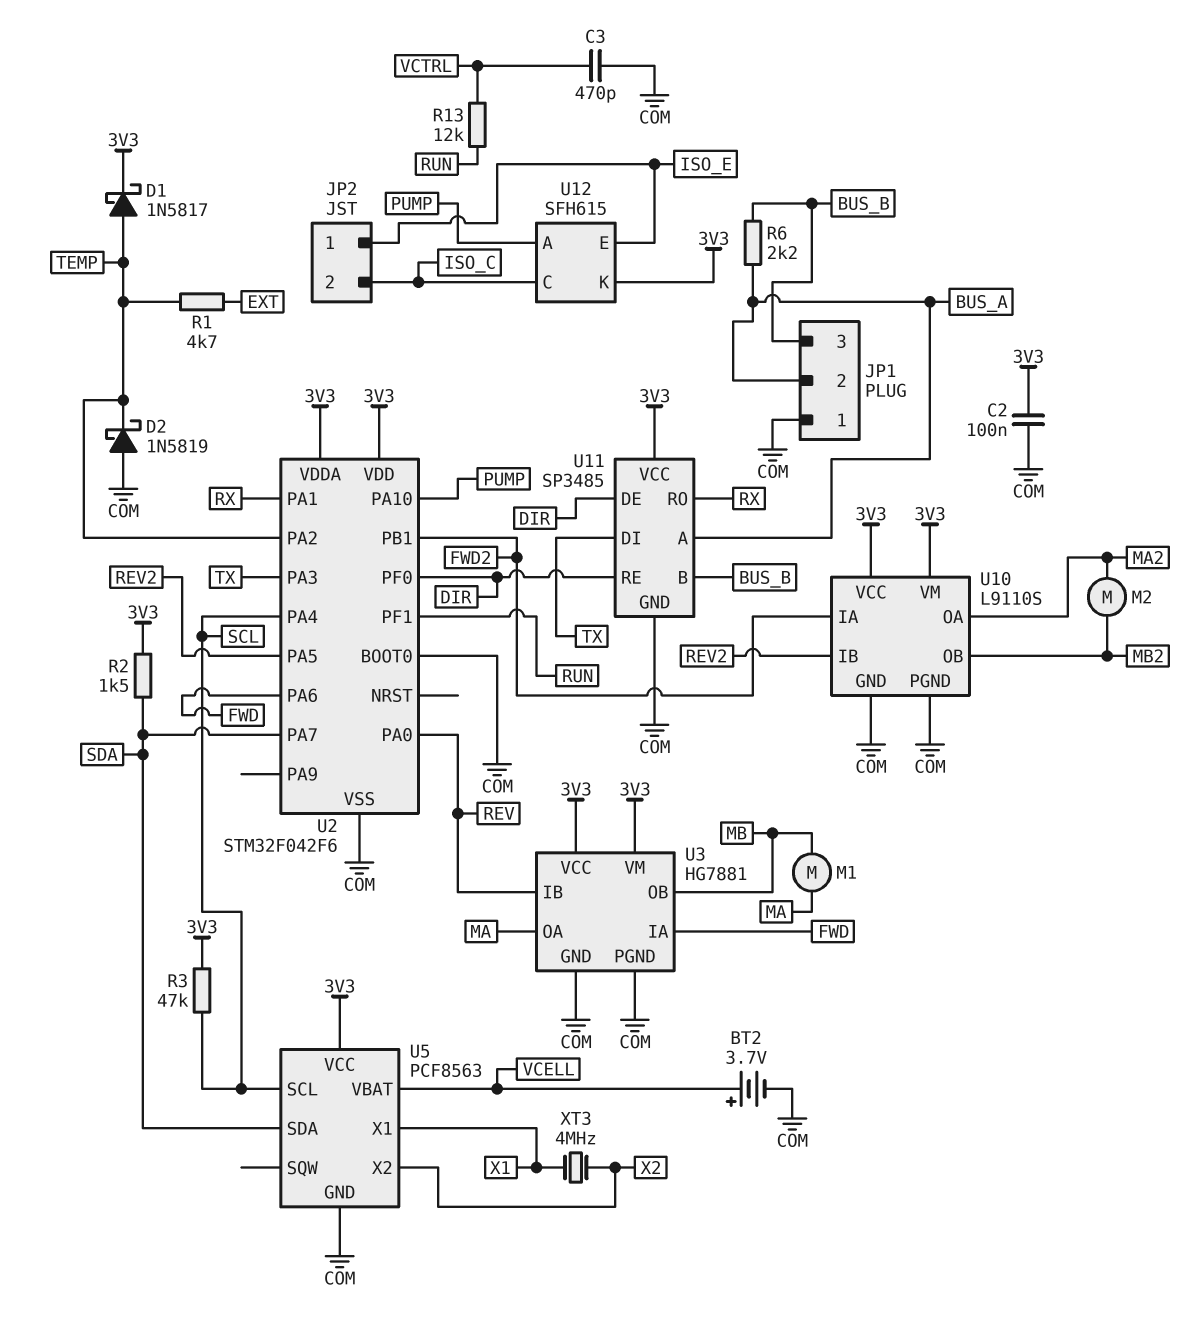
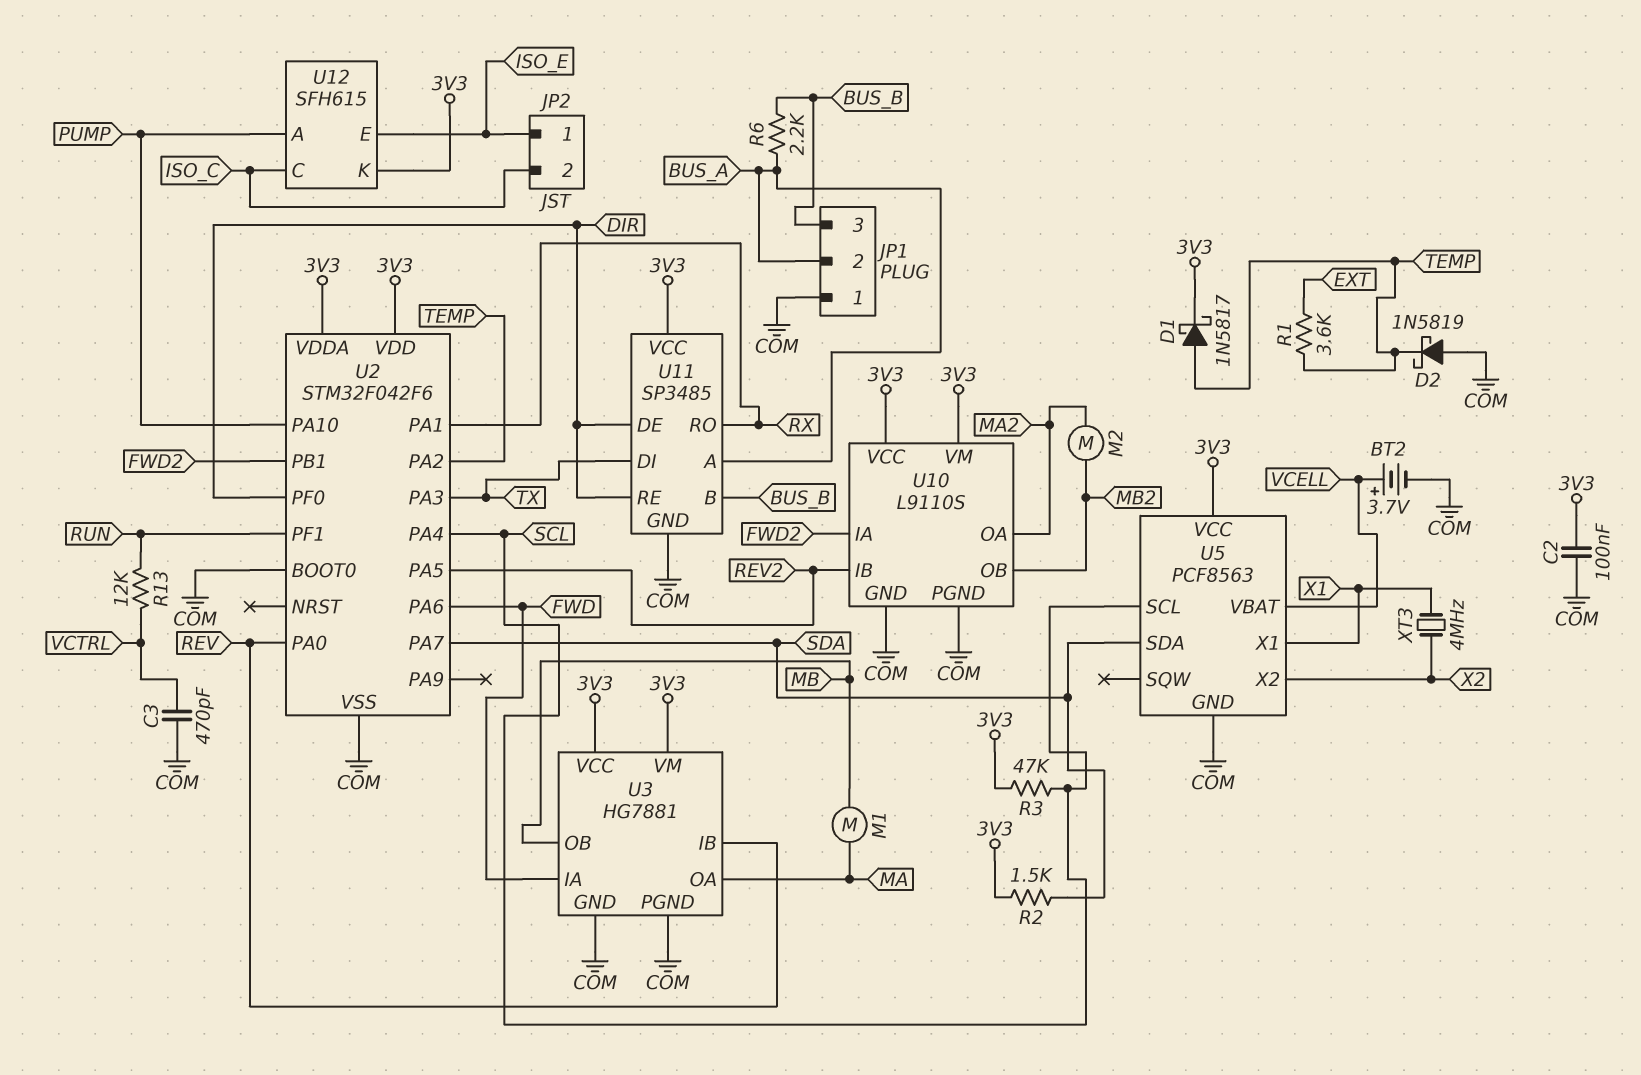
R1: 4.7k (EXT, TEMP) -> 3.6k (EXT, TEMP)

